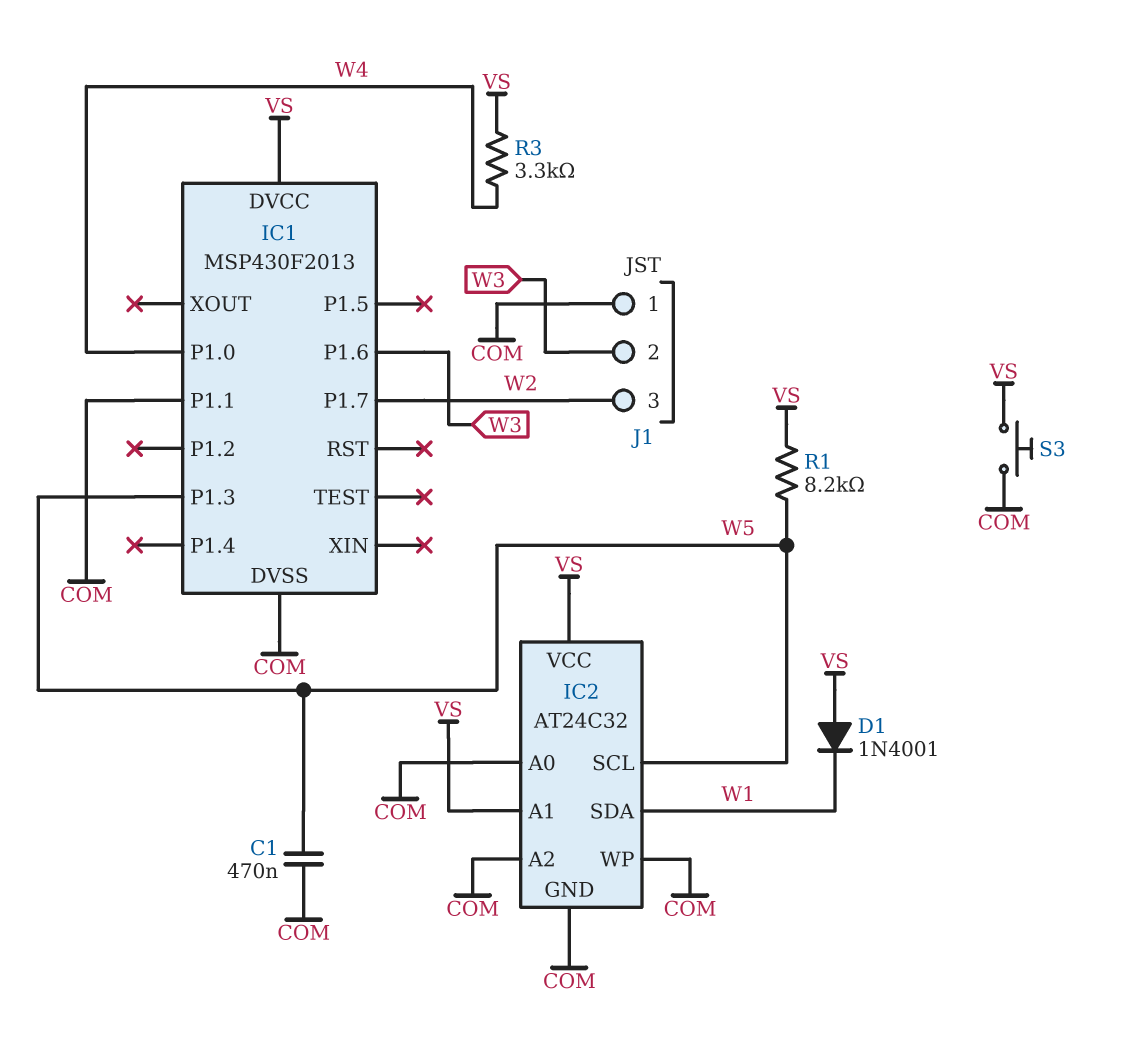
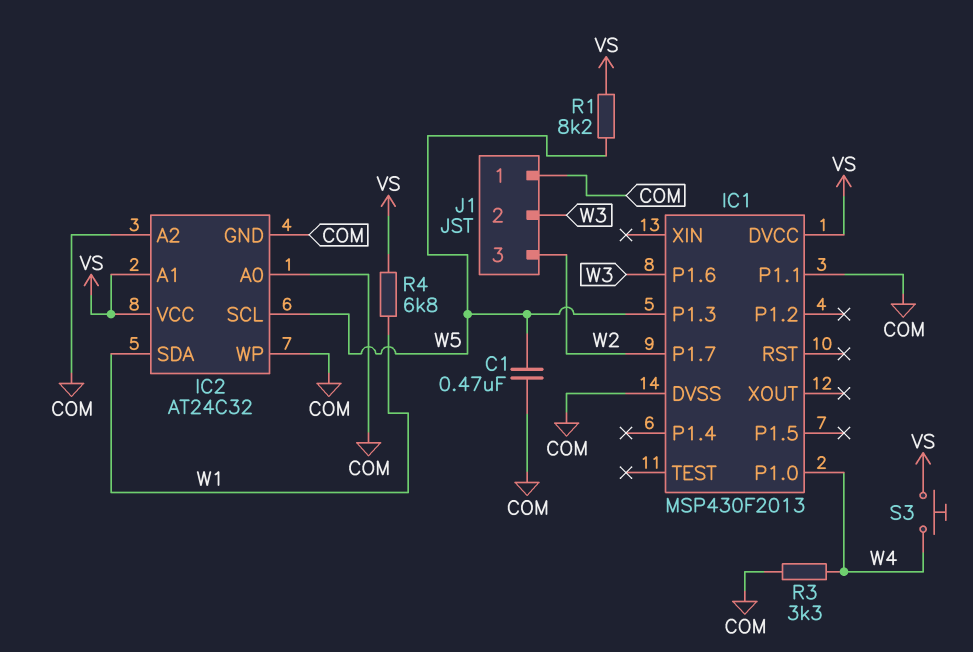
D1: diode 1N4001 (A VS, K W1) -> none
R3: 3.3k (VS, W4) -> 3.3k (COM, W4)
R4: none -> 6.8k (VS, W1)
S3: button (COM, VS) -> button (VS, W4)

